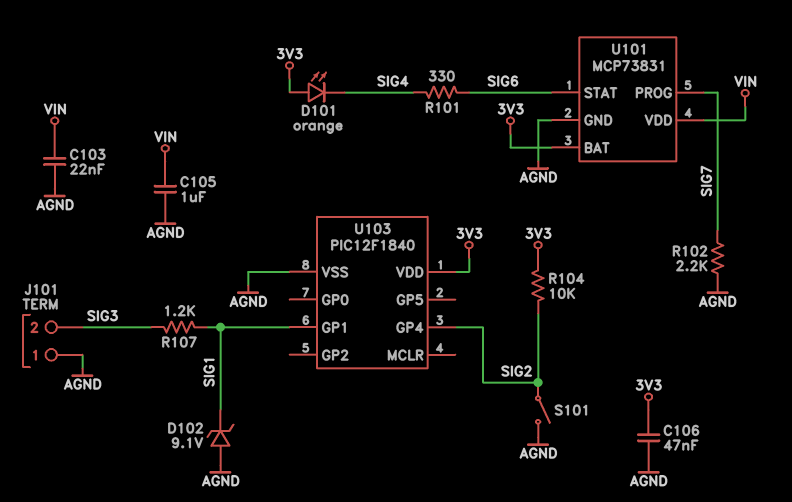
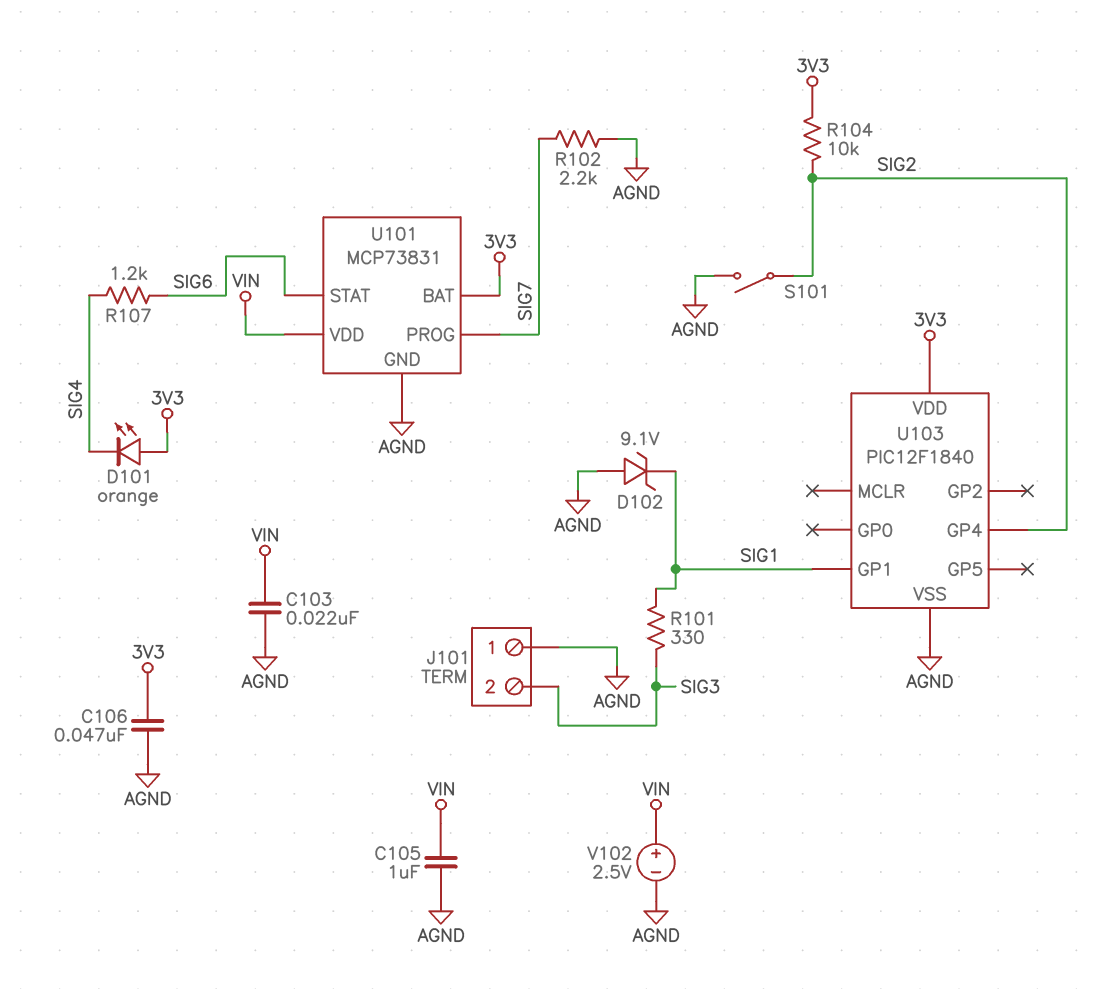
R101: 330 (SIG4, SIG6) -> 330 (SIG1, SIG3)
R107: 1.2k (SIG1, SIG3) -> 1.2k (SIG4, SIG6)
V102: none -> 2.5V (plus VIN, minus AGND)

